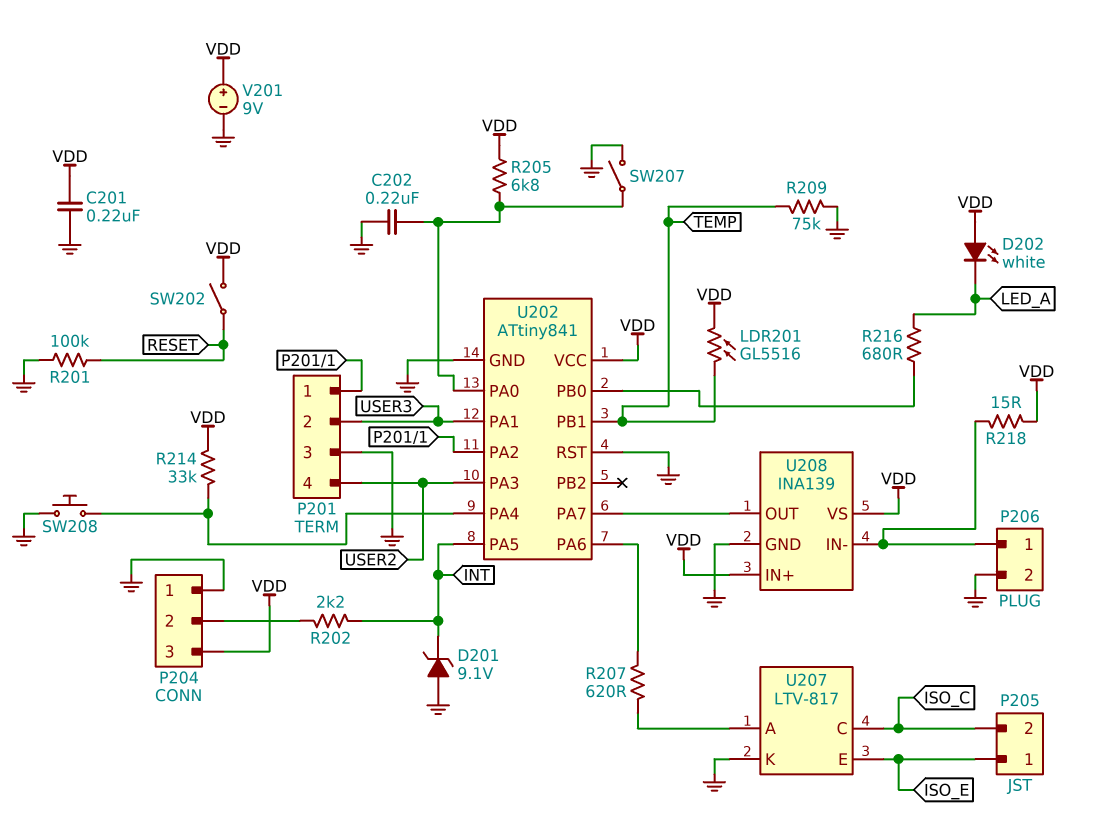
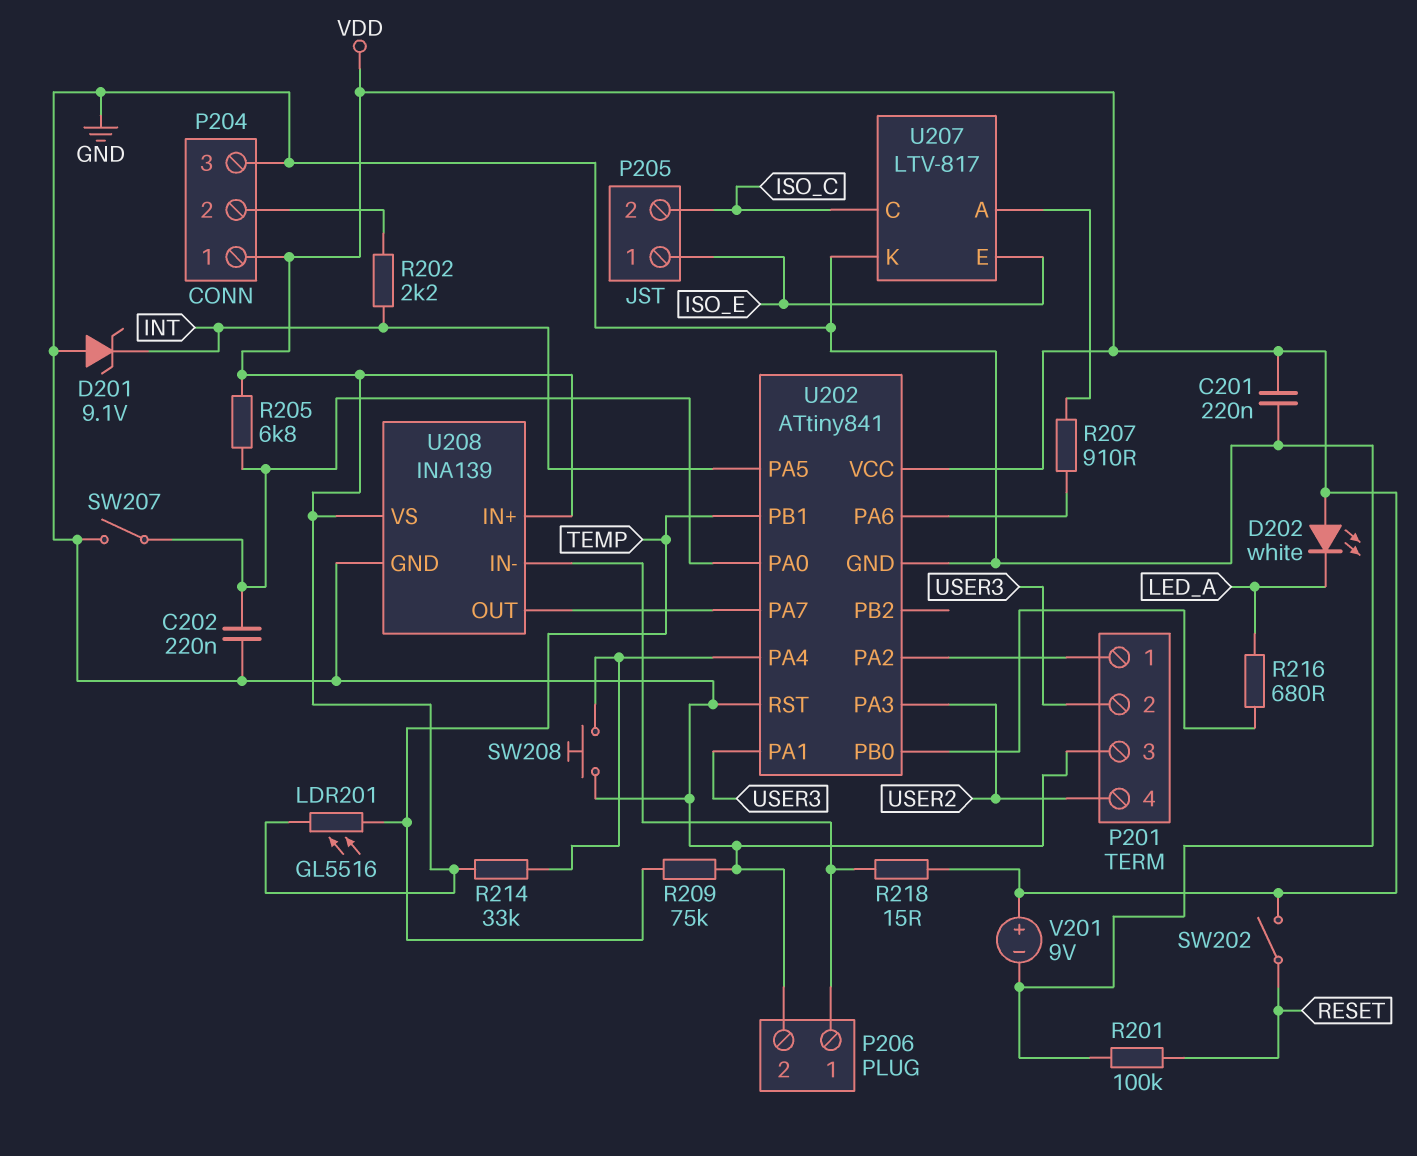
P204 pin 1: GND -> VDD
P204 pin 3: VDD -> GND
R207: 620 (U202/PA6, U207/A) -> 910 (U202/PA6, U207/A)

